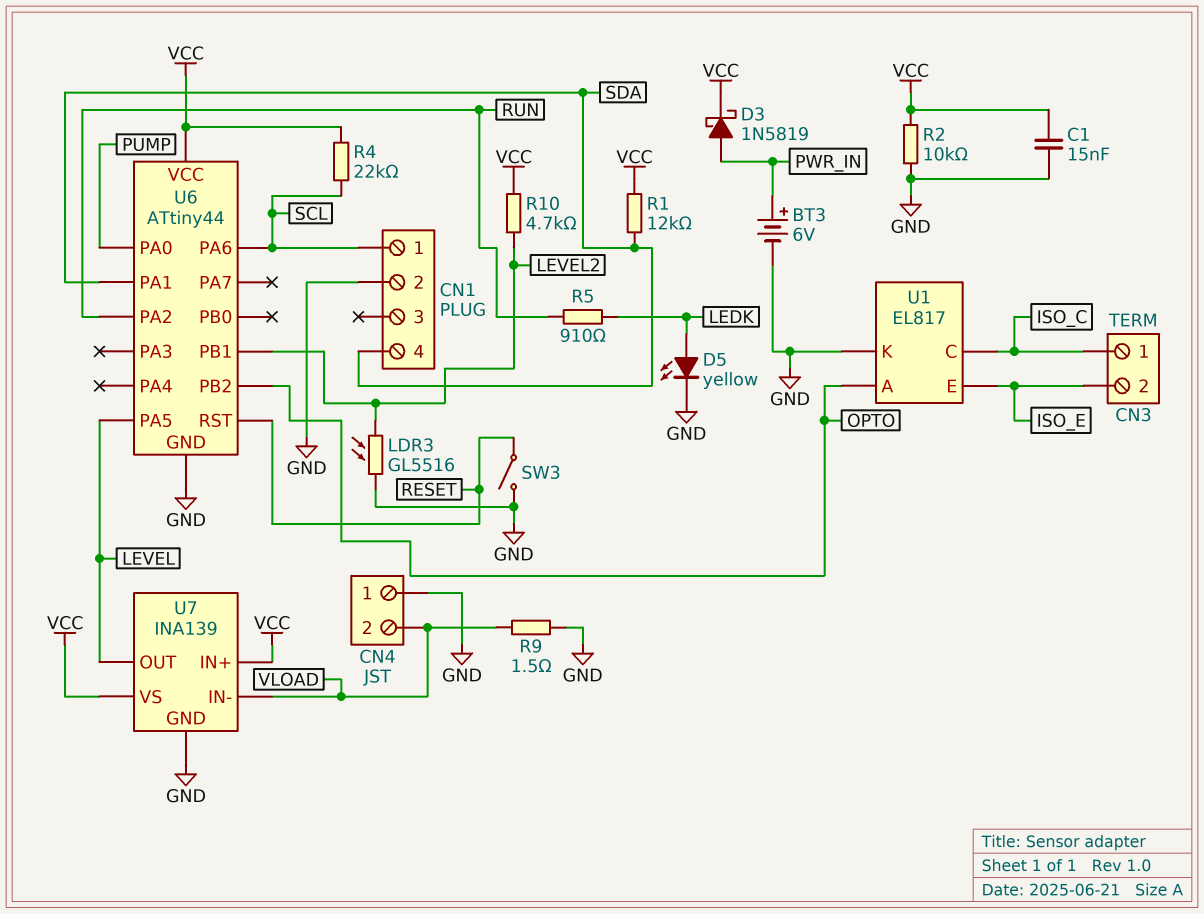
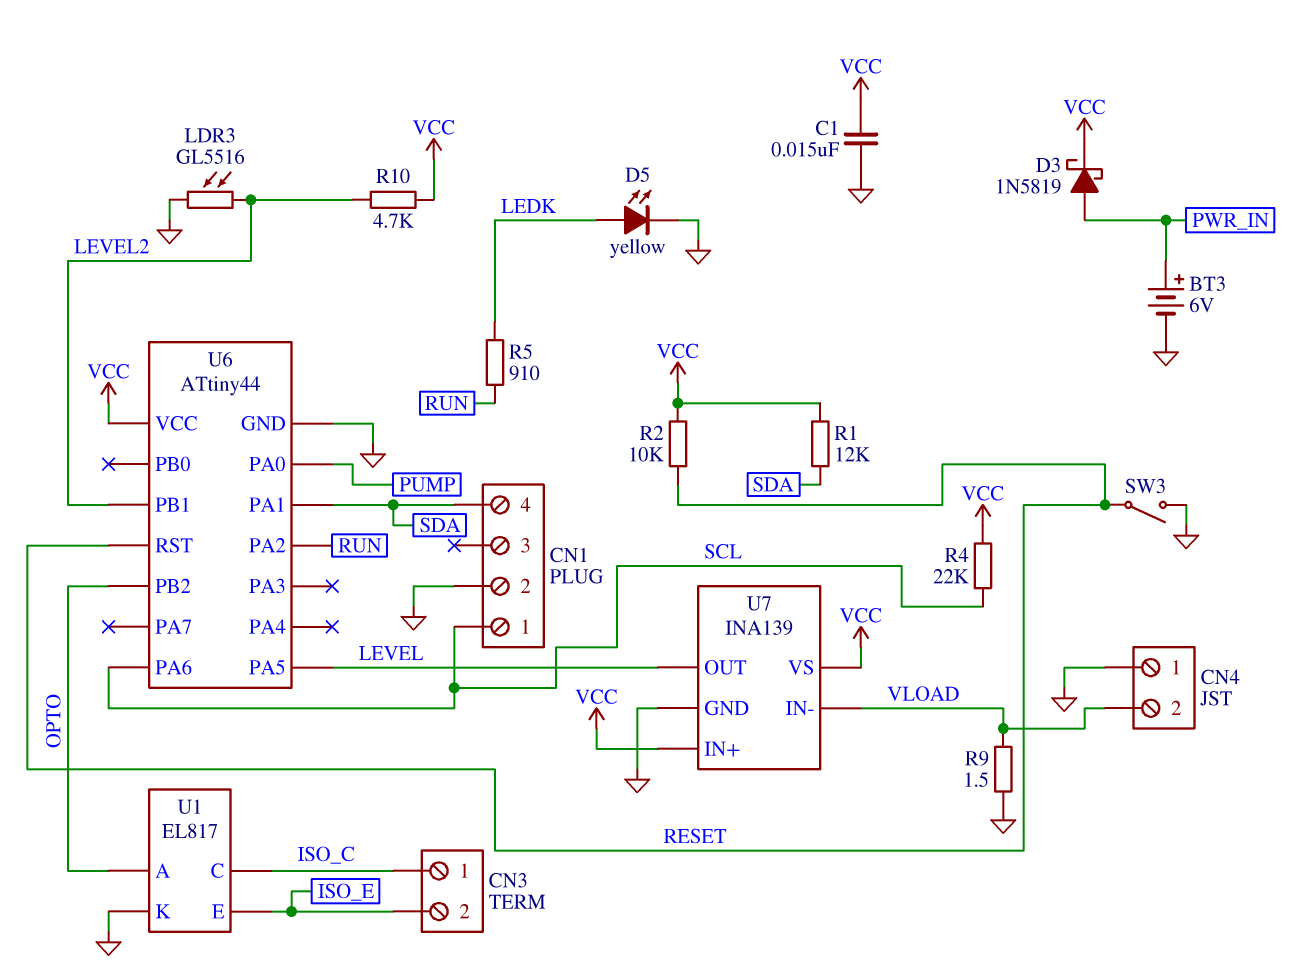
R2: 10k (GND, VCC) -> 10k (RESET, VCC)

